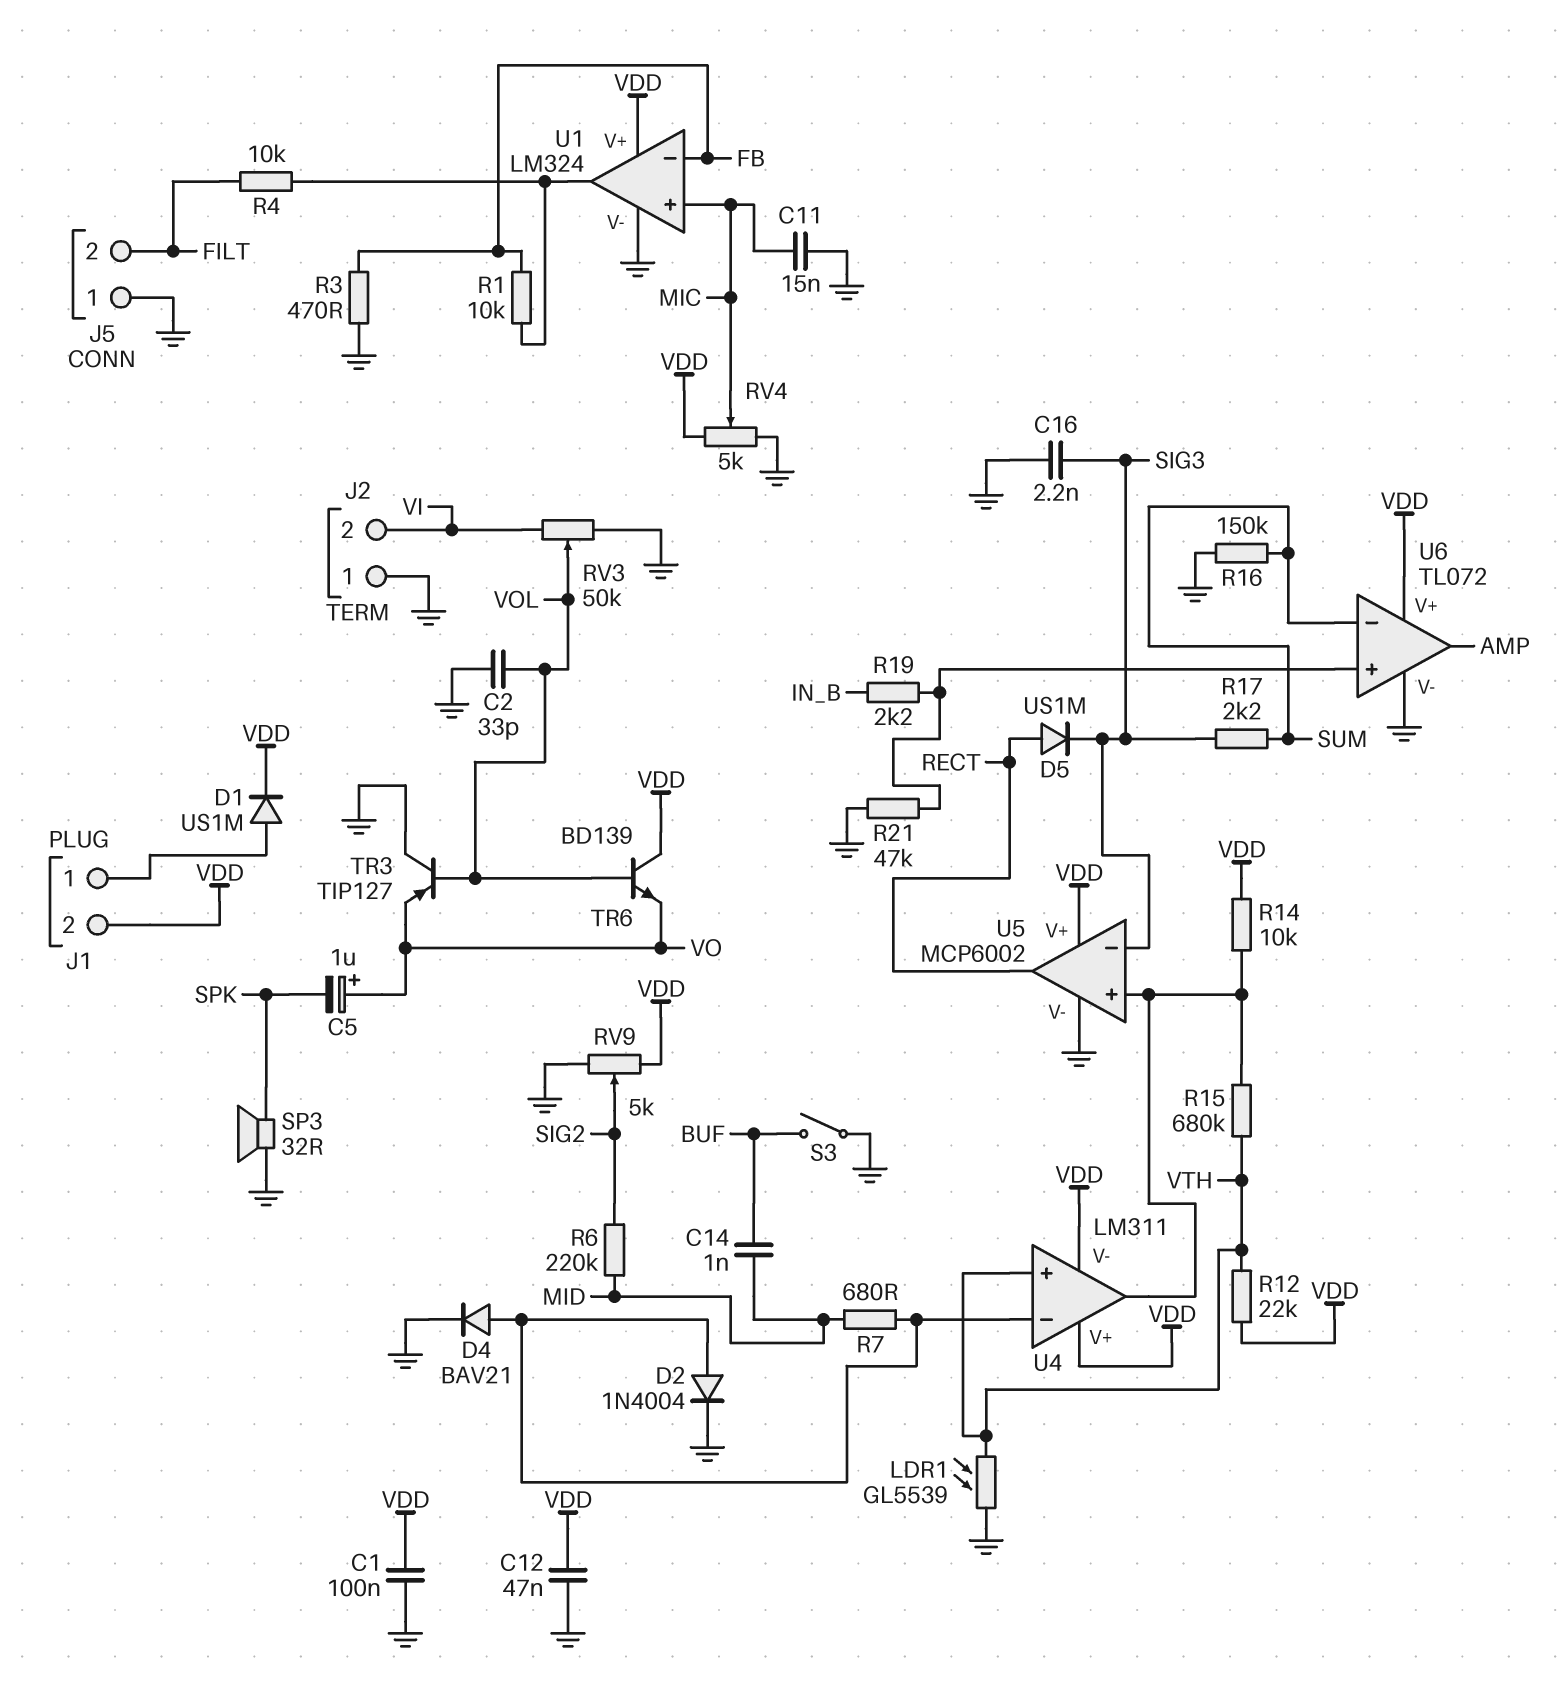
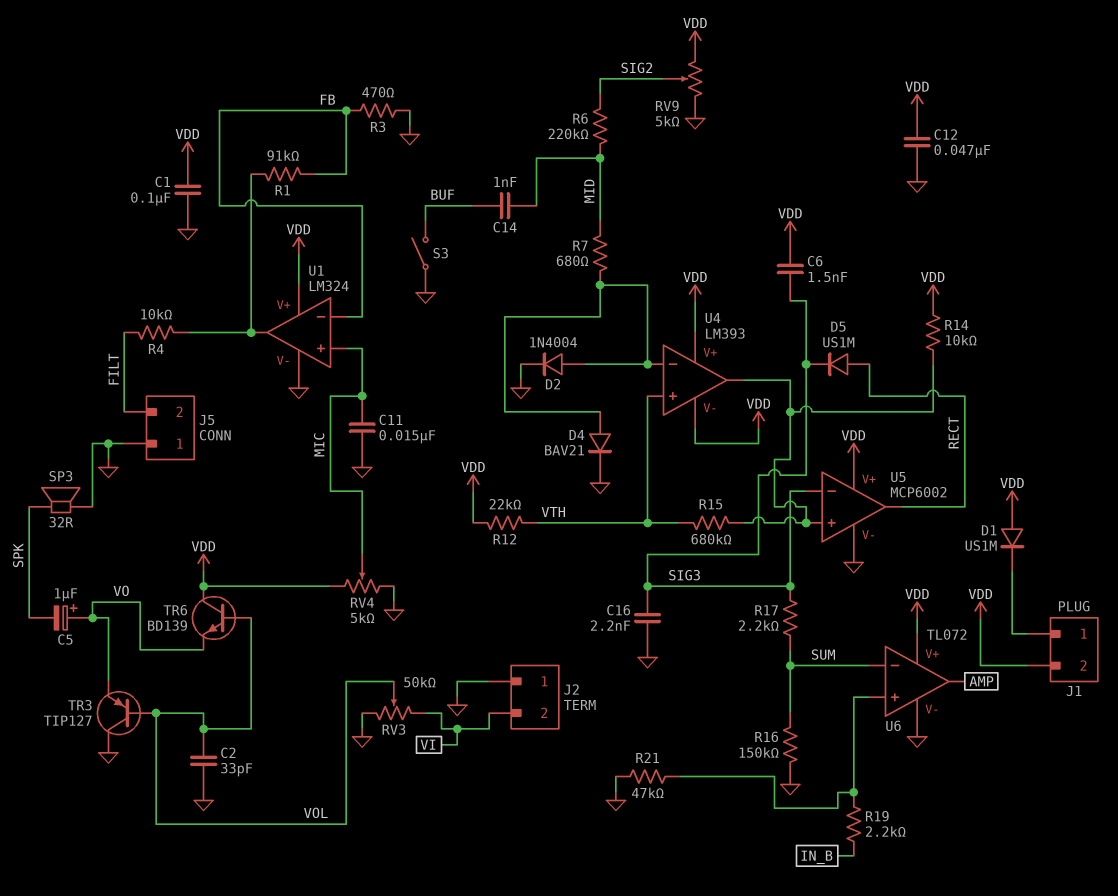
C6: none -> 1.5nF (SIG3, VDD)
D1: diode US1M (A J1/1, K VDD) -> diode US1M (A VDD, K J1/1)
LDR1: GL5539 (GND, VTH) -> none
R1: 10k (FB, U1/out) -> 91k (FB, U1/out)
U4: LM311 -> LM393

